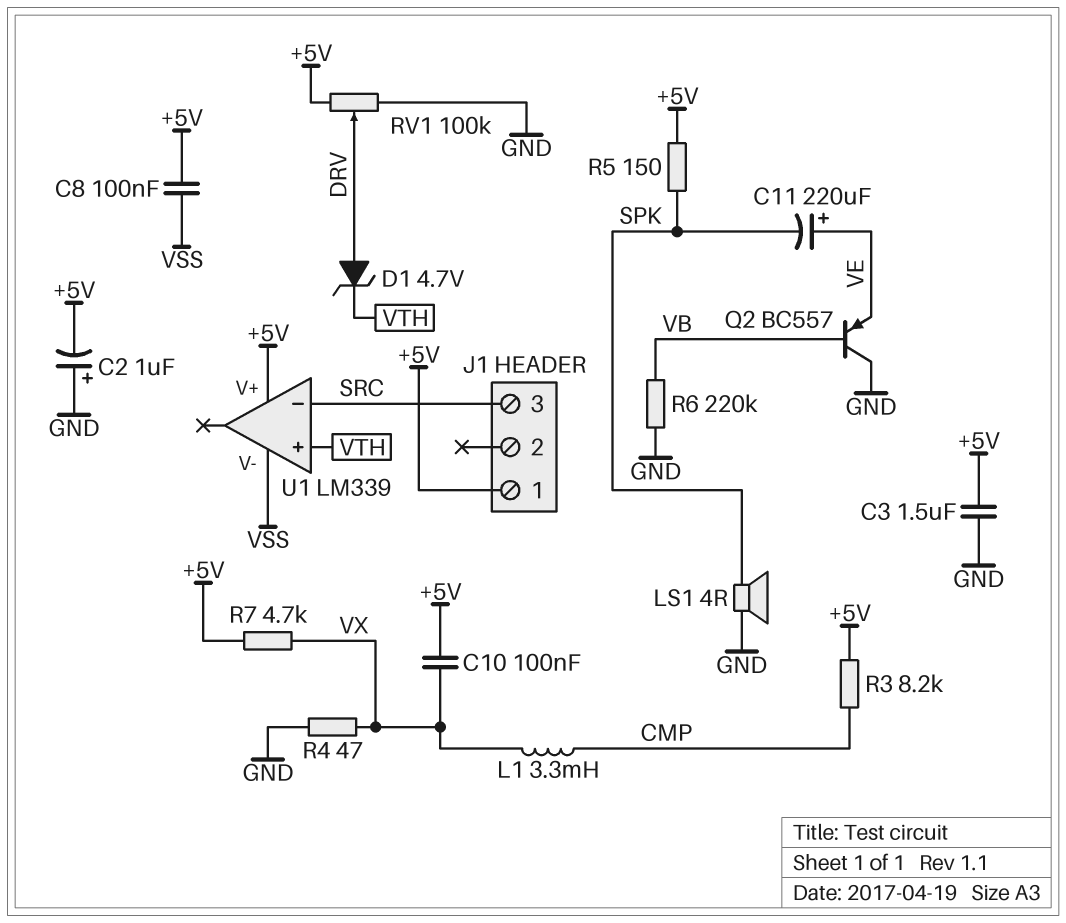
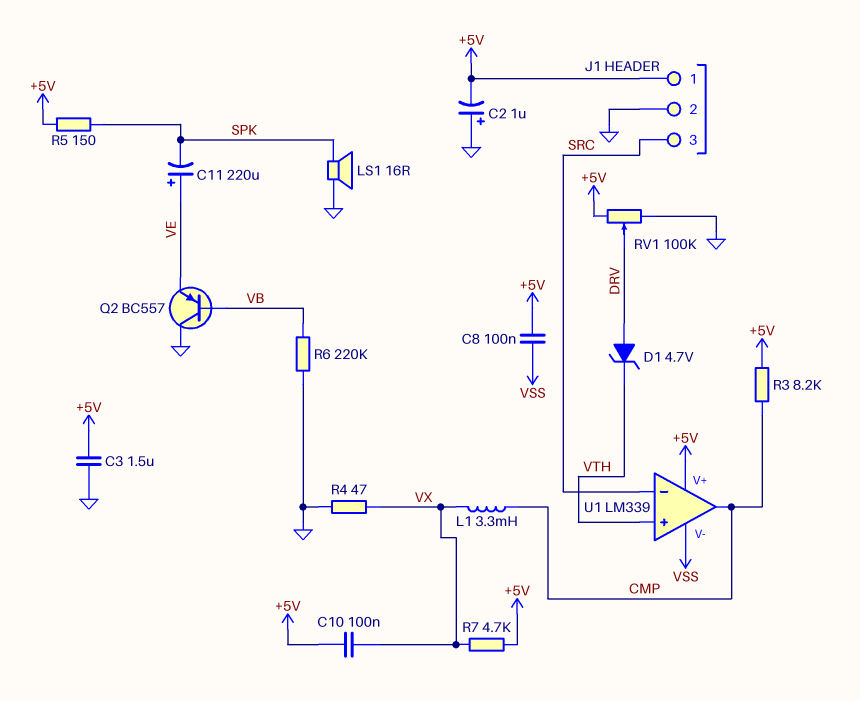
J1 pin 2: none -> GND
LS1: speaker 4R (GND, SPK) -> speaker 16R (GND, SPK)
U1 pin out: none -> CMP

